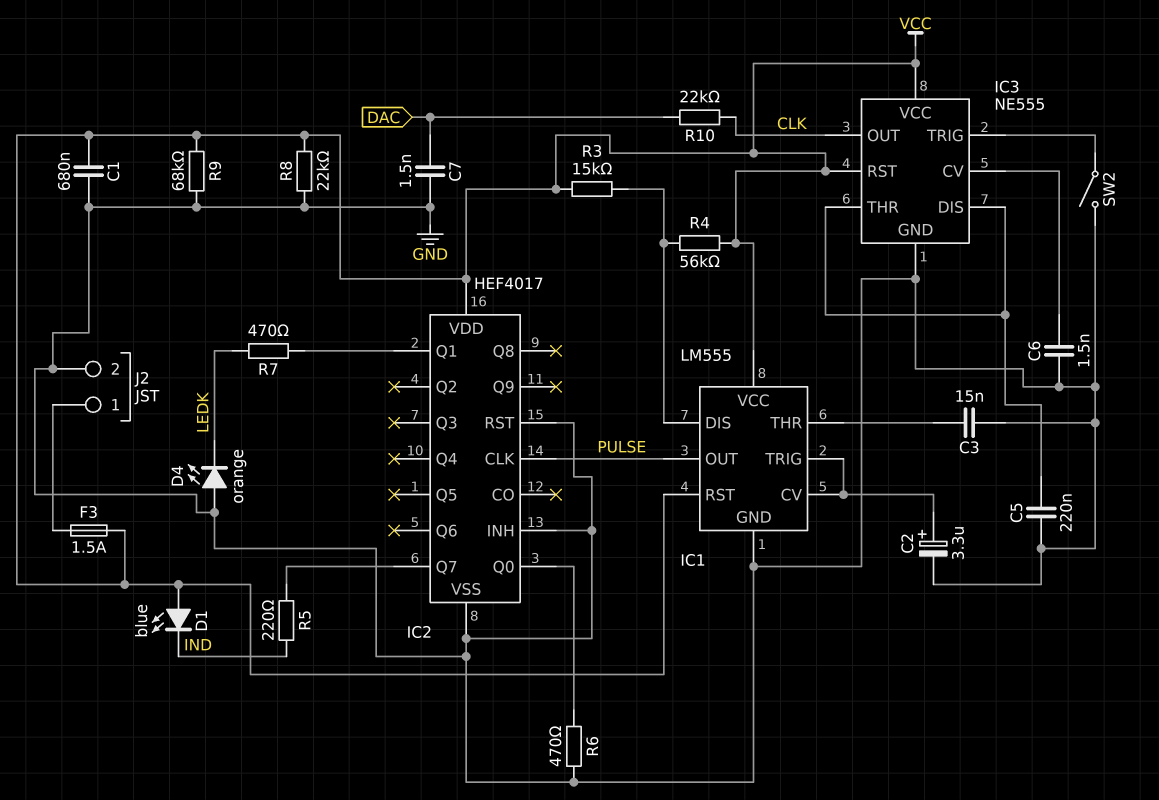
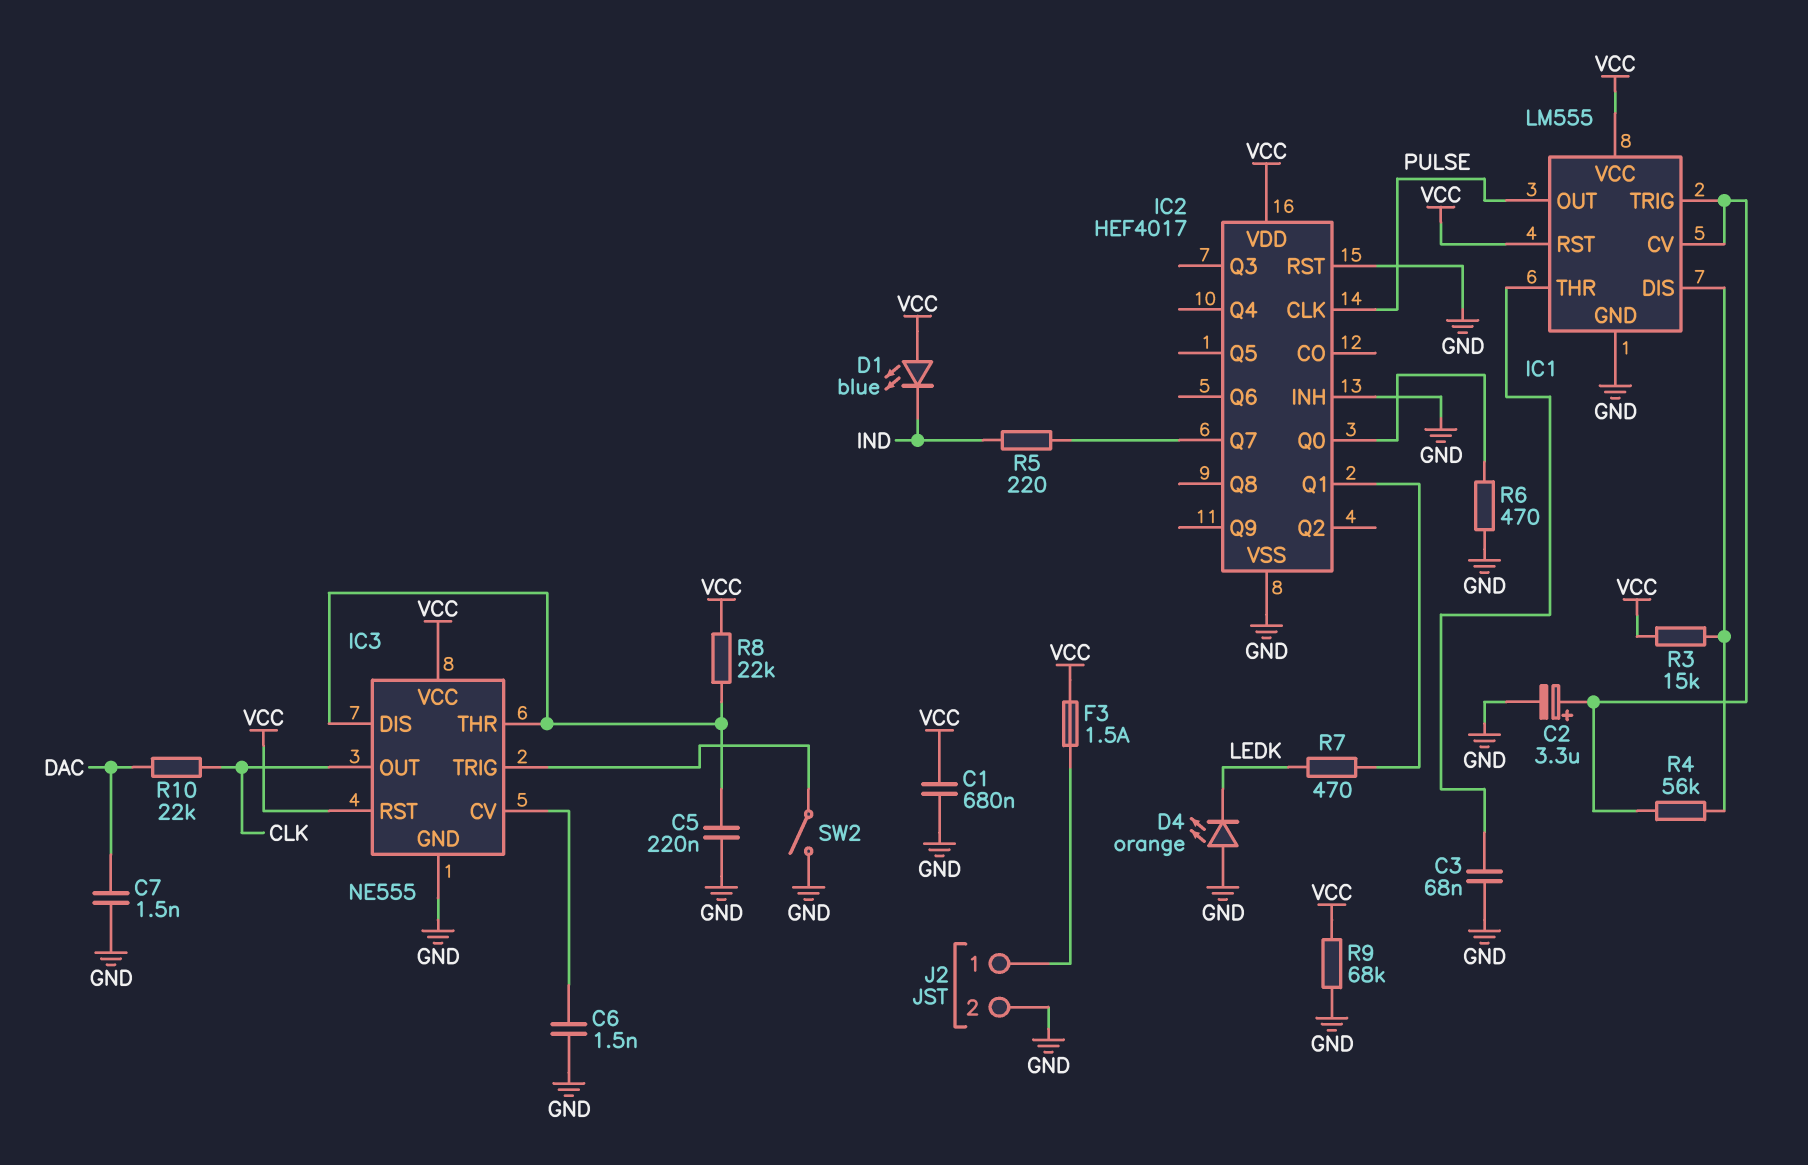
C3: 15nF (GND, IC1/THR) -> 68nF (GND, IC1/THR)
R4: 56k (IC1/DIS, VCC) -> 56k (IC1/CV, IC1/DIS)
R8: 22k (GND, VCC) -> 22k (IC3/DIS, VCC)

